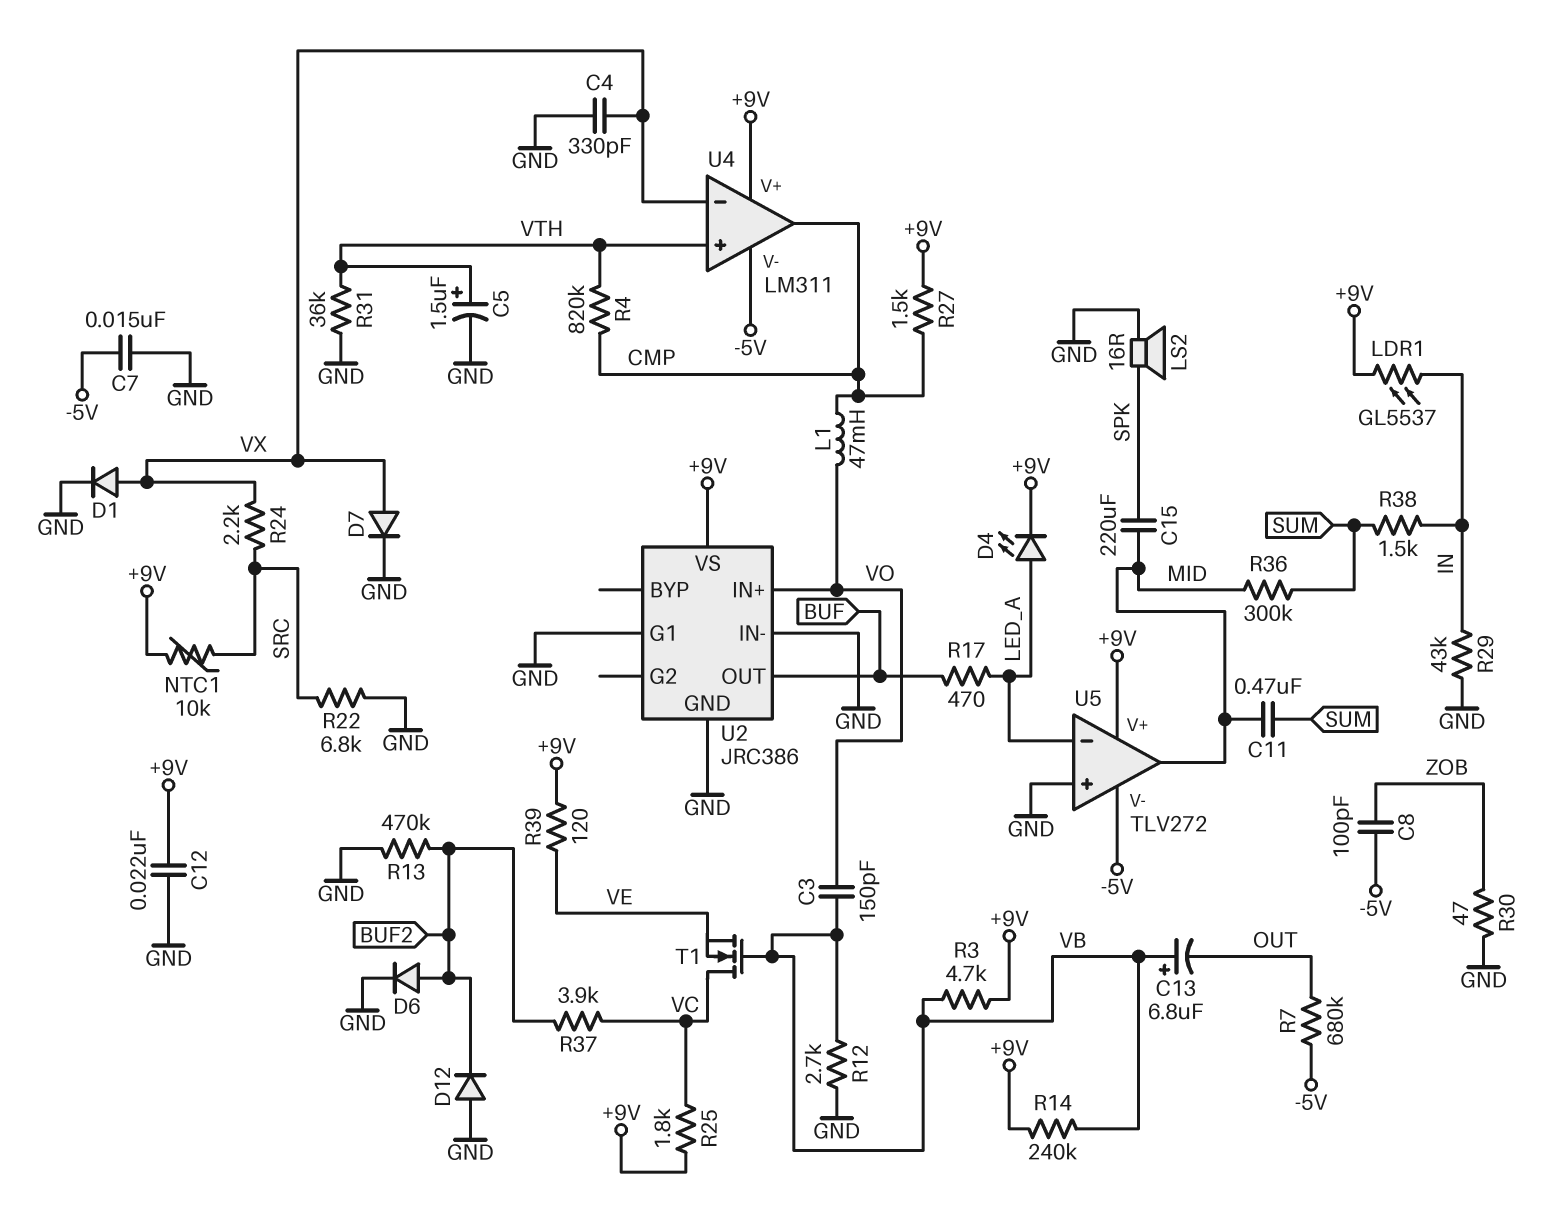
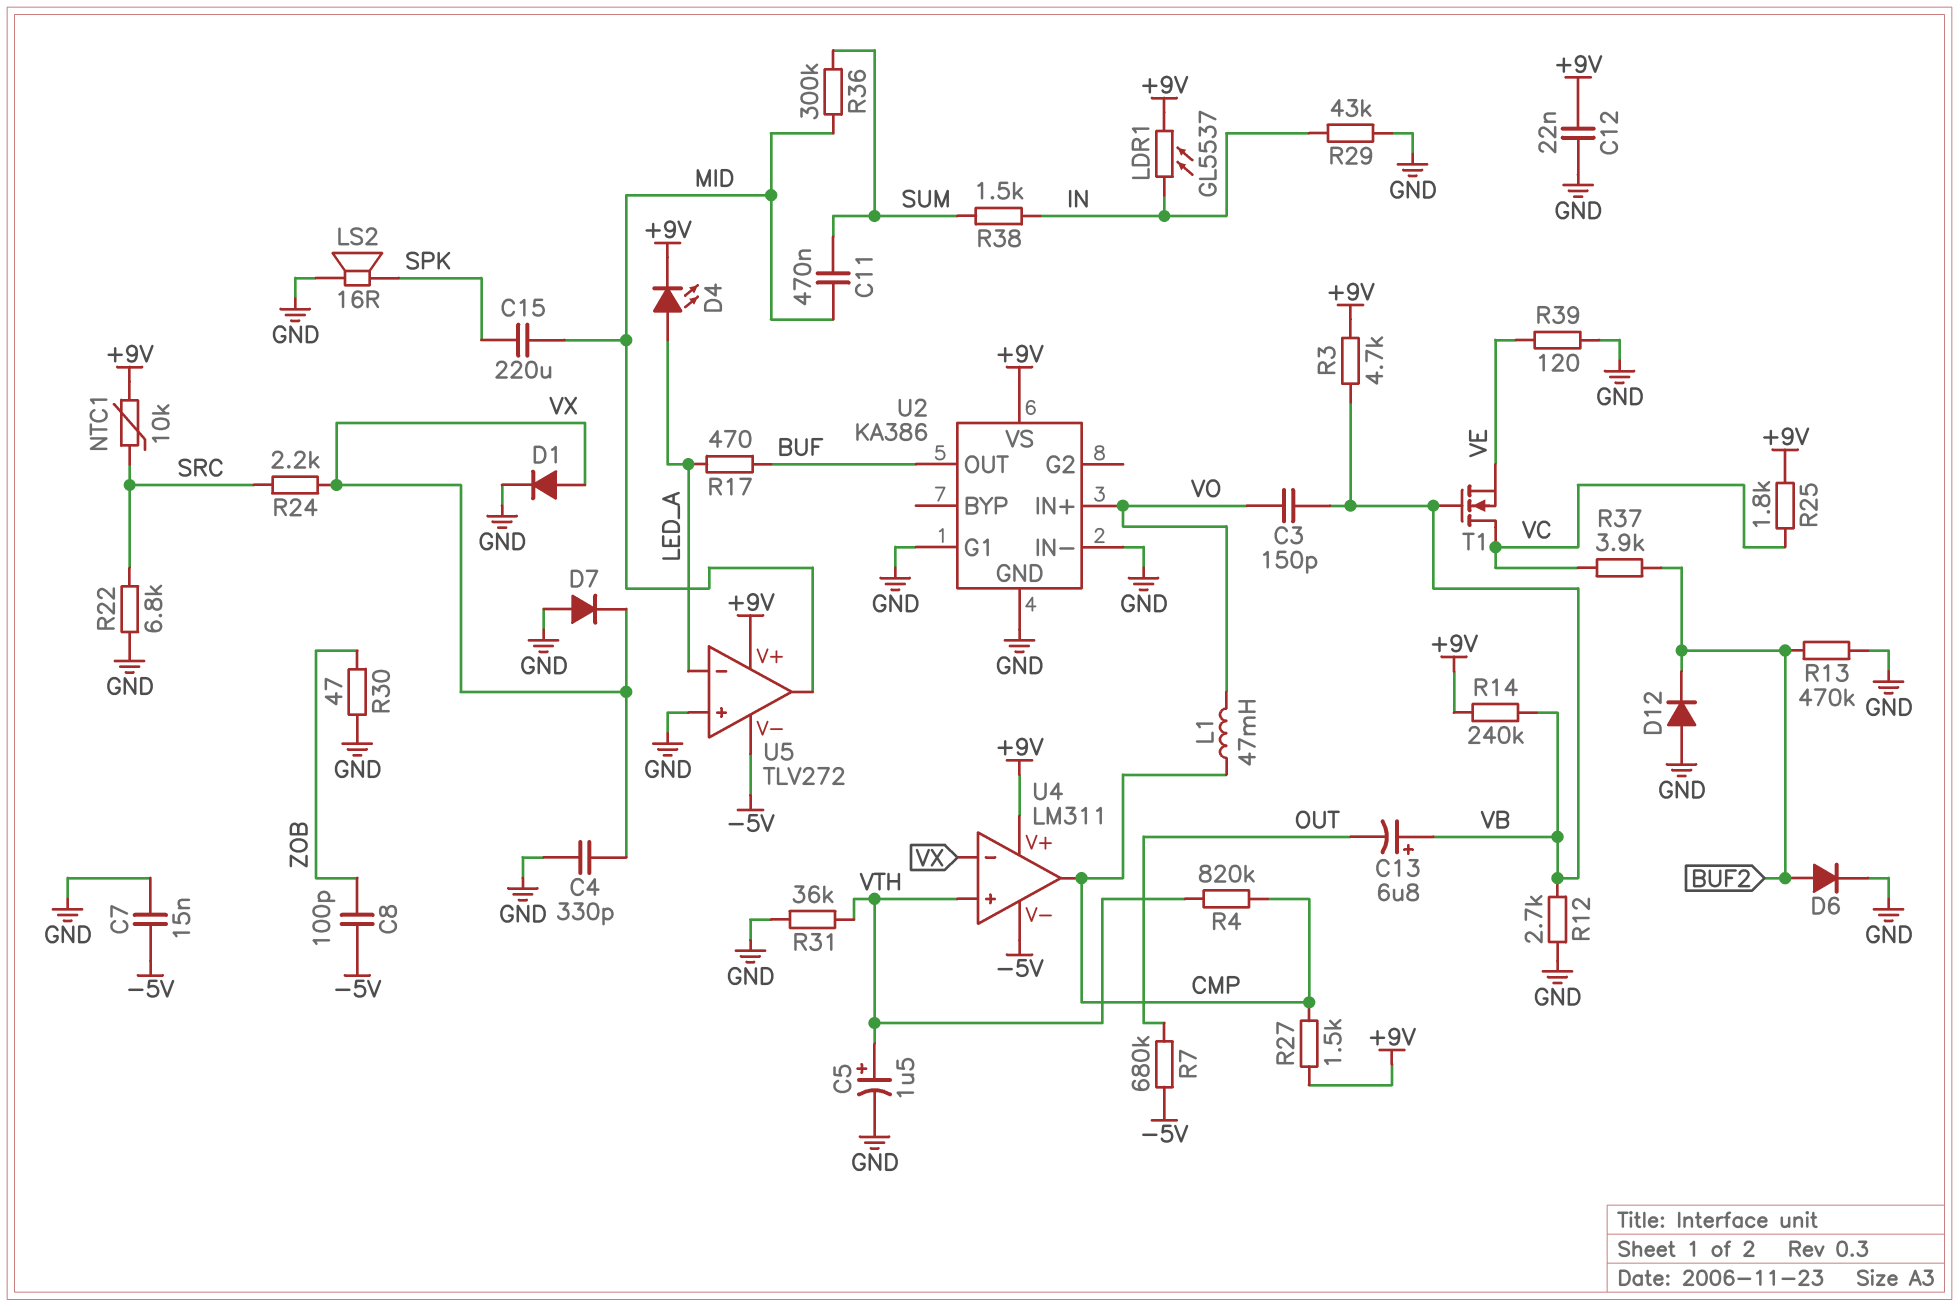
D7: diode (A VX, K GND) -> diode (A GND, K VX)
R39: 120 (+9V, VE) -> 120 (GND, VE)
U2: JRC386 -> KA386

